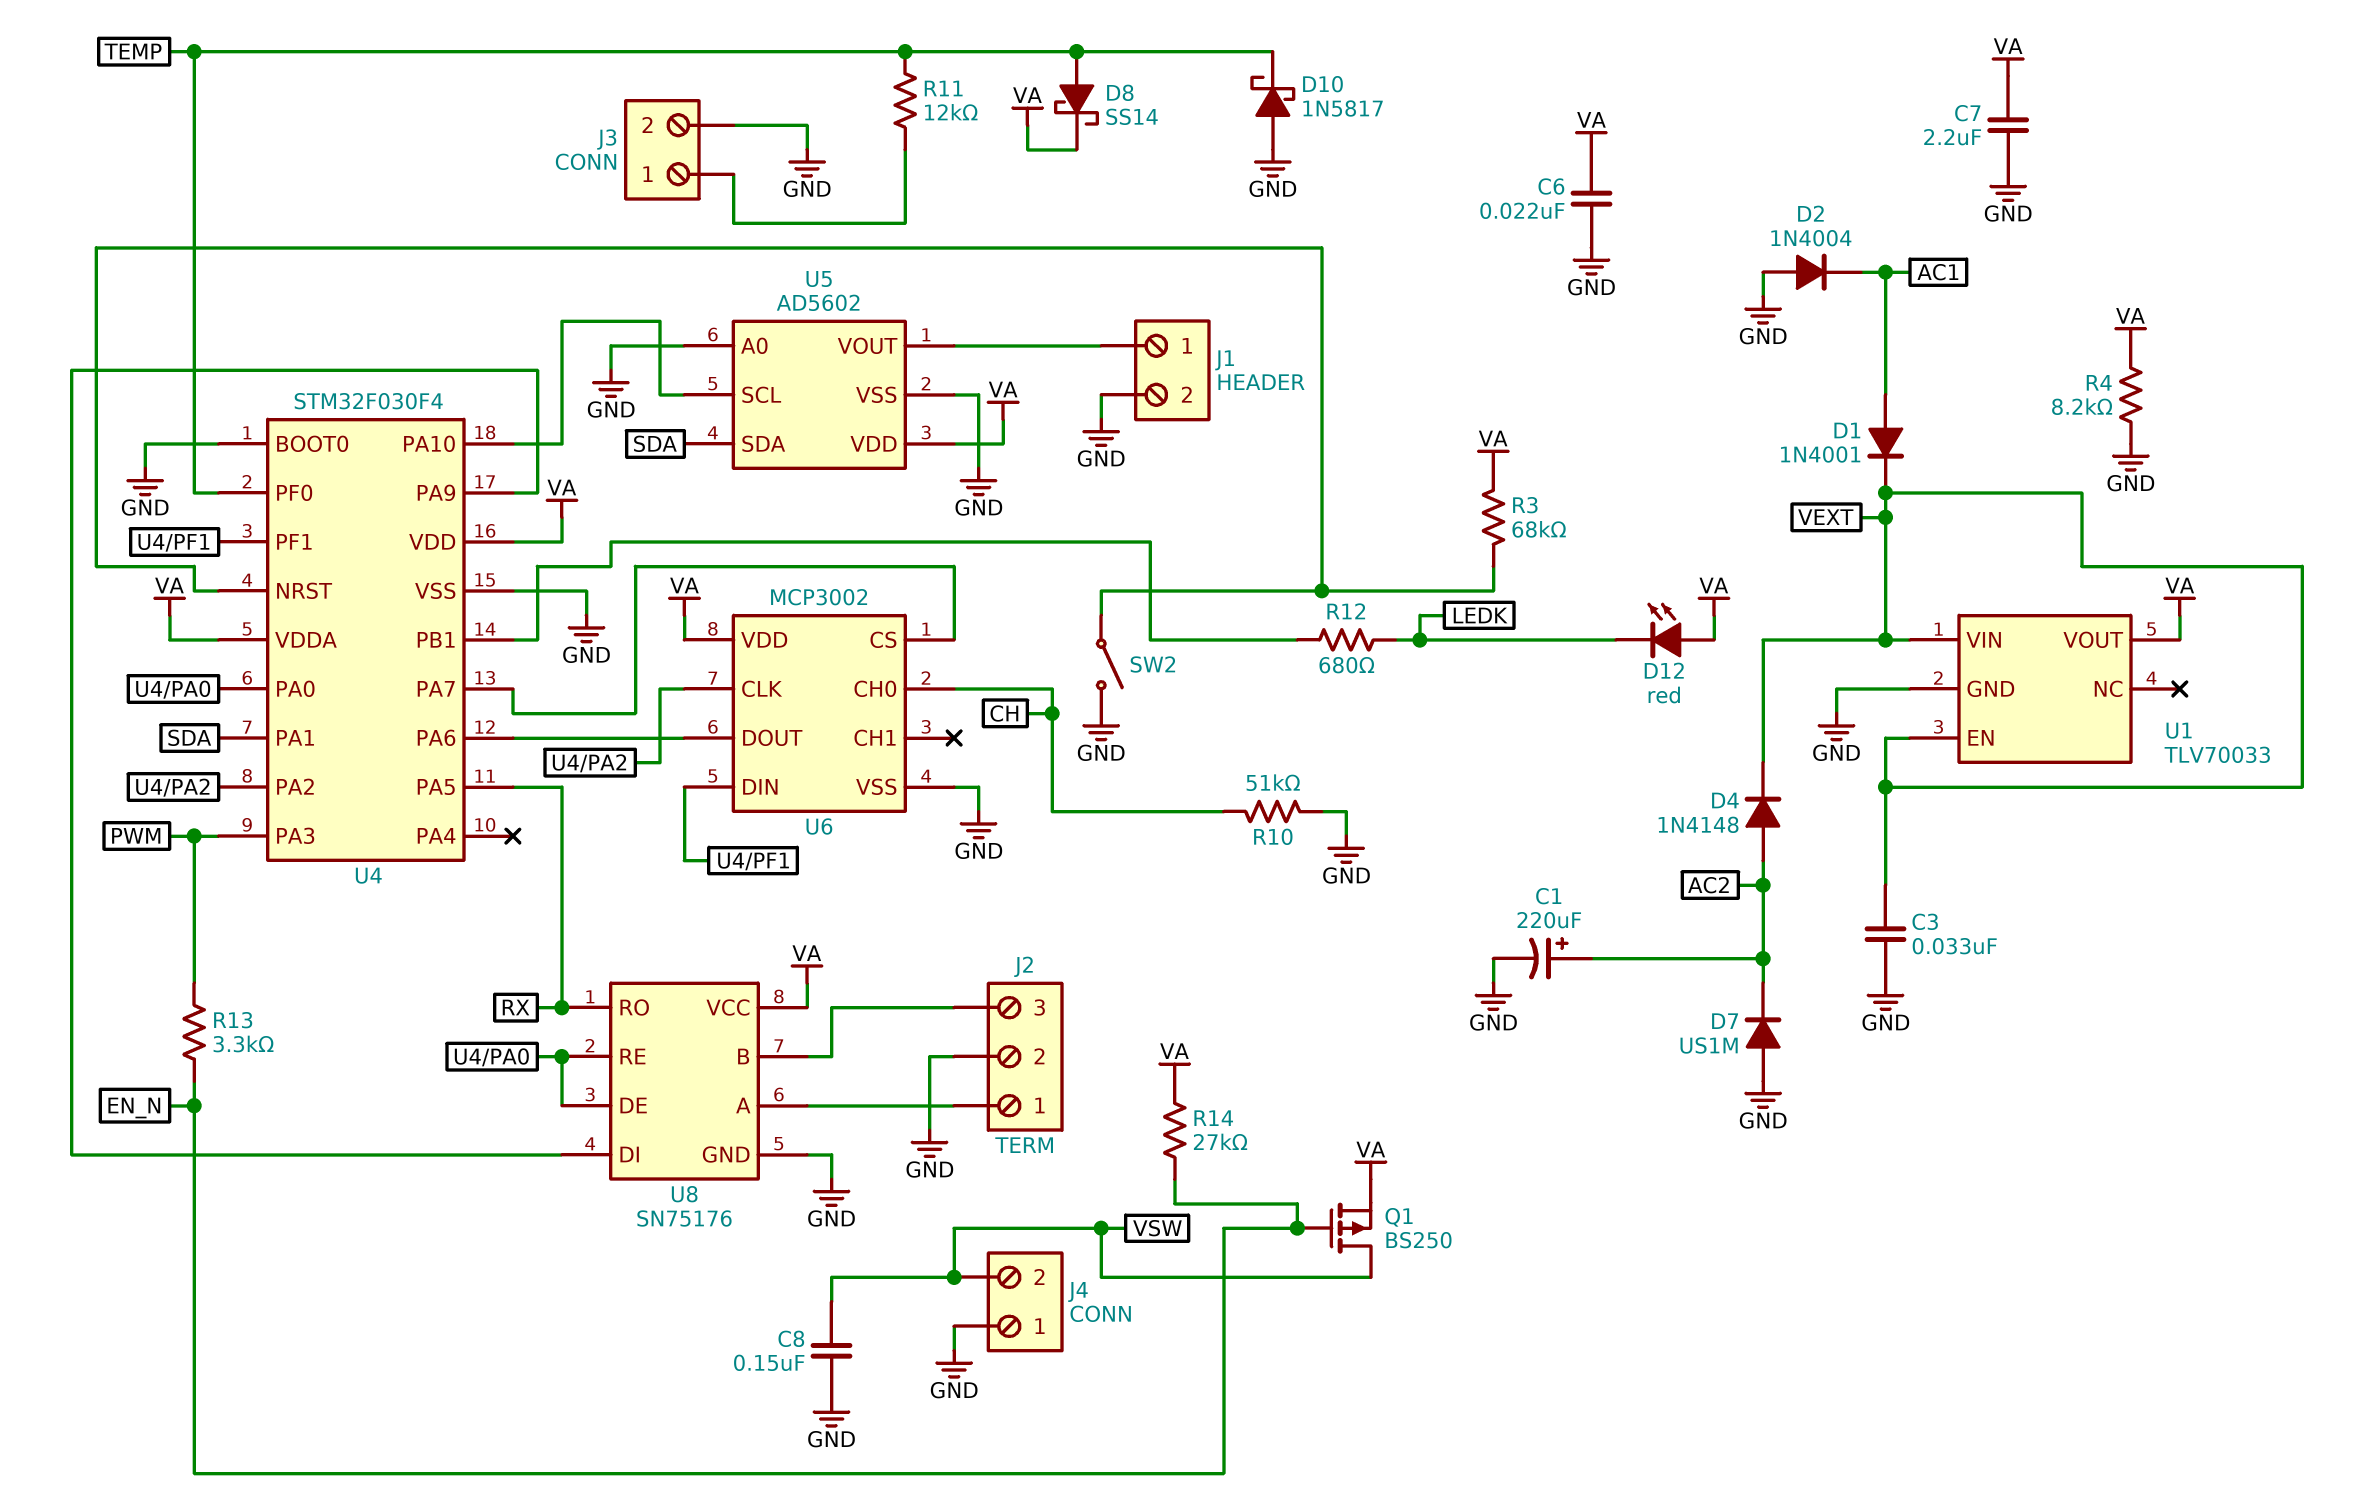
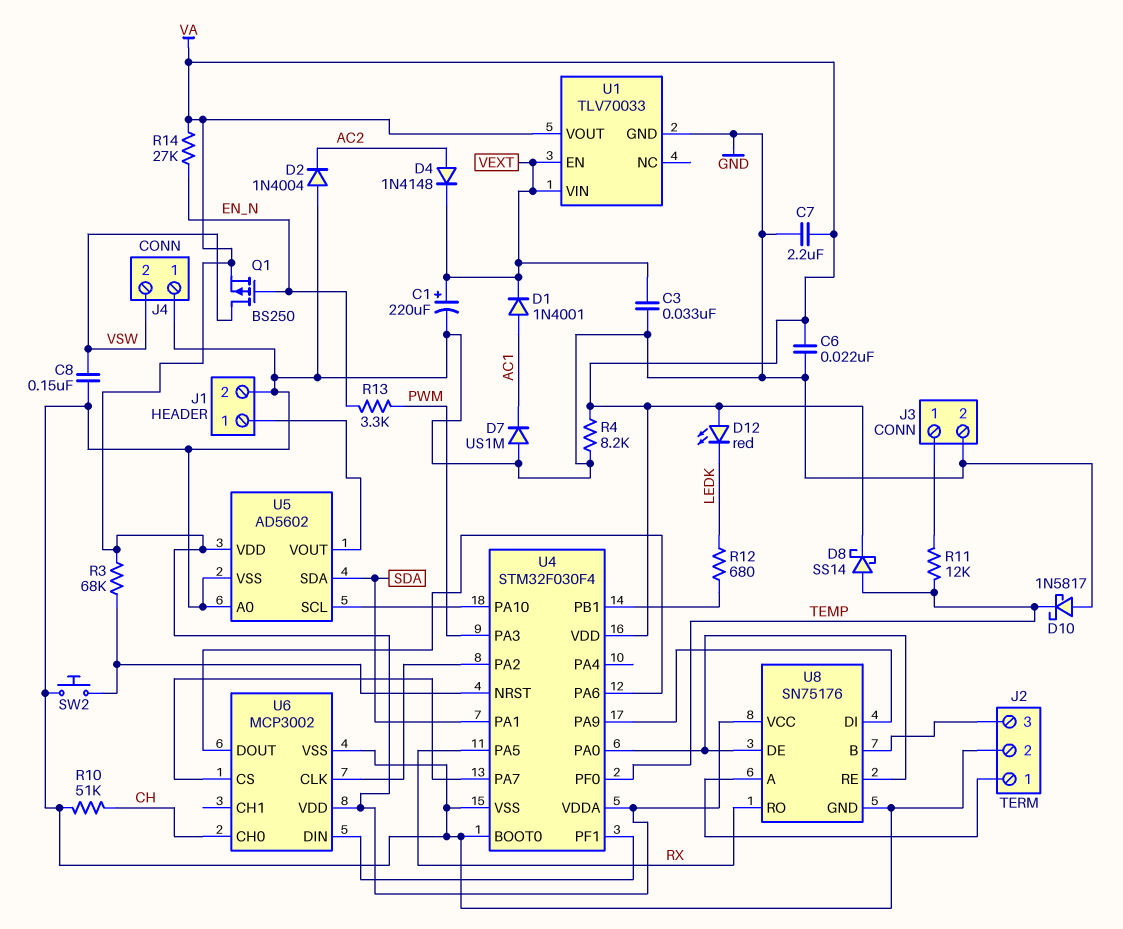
C1: 220uF (plus AC2, minus GND) -> 220uF (plus VEXT, minus GND)
D2: diode 1N4004 (A GND, K AC1) -> diode 1N4004 (A GND, K AC2)
D7: diode US1M (A GND, K AC2) -> diode US1M (A GND, K AC1)
SW2: switch (GND, U4/NRST) -> button (GND, U4/NRST)

